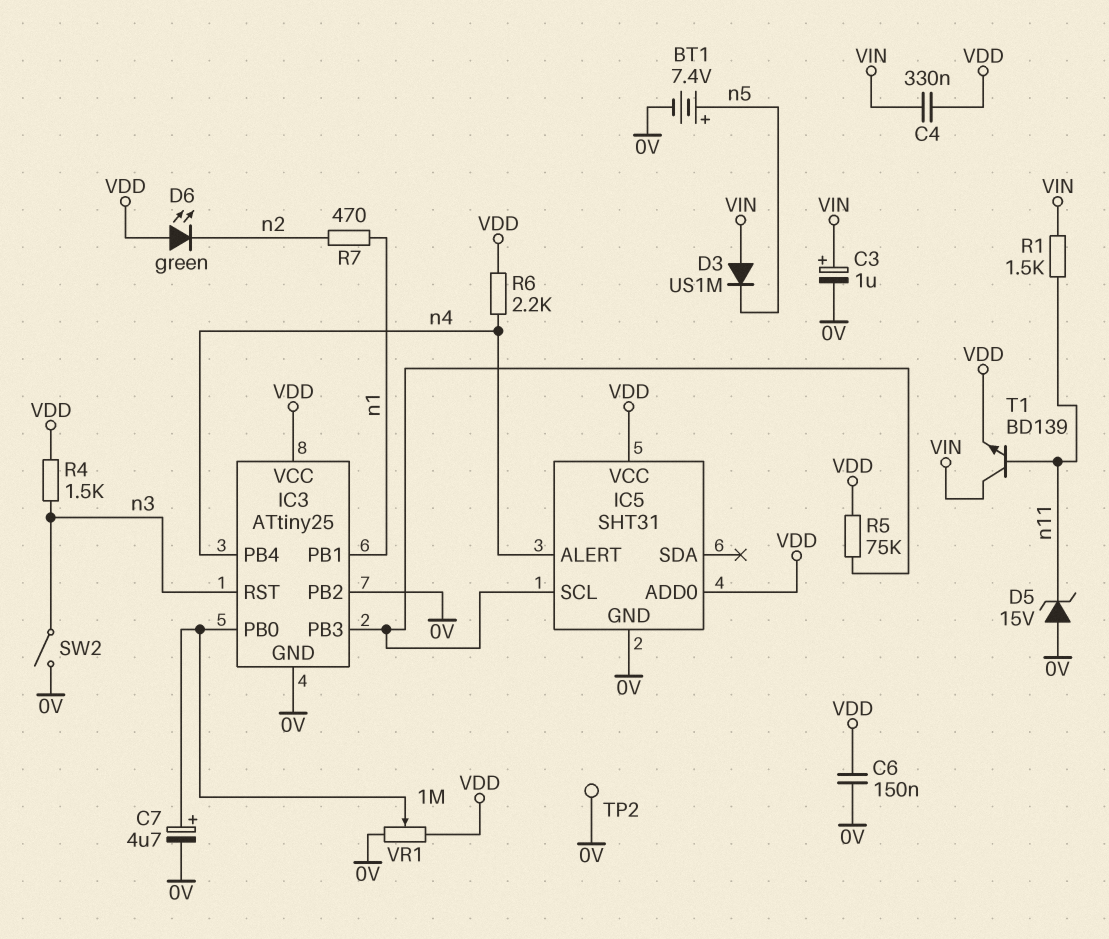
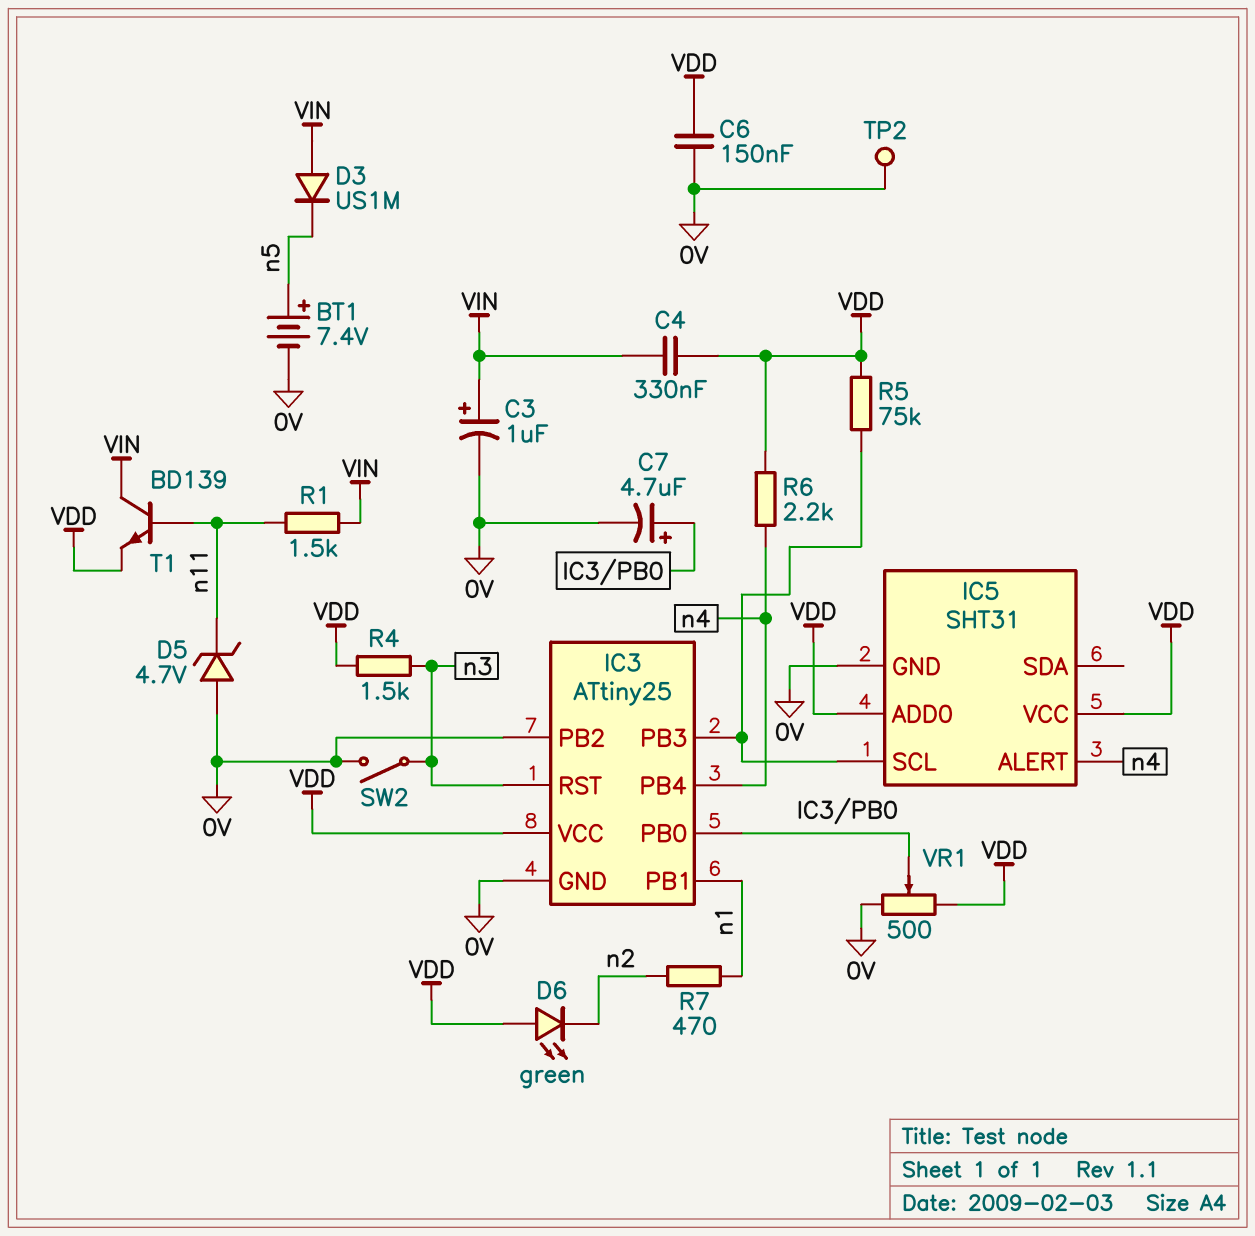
D5: zener 15V (A 0V, K n11) -> zener 4.7V (A 0V, K n11)
VR1: 1M (0V, VDD, wiper IC3/PB0) -> 500 (0V, VDD, wiper IC3/PB0)

